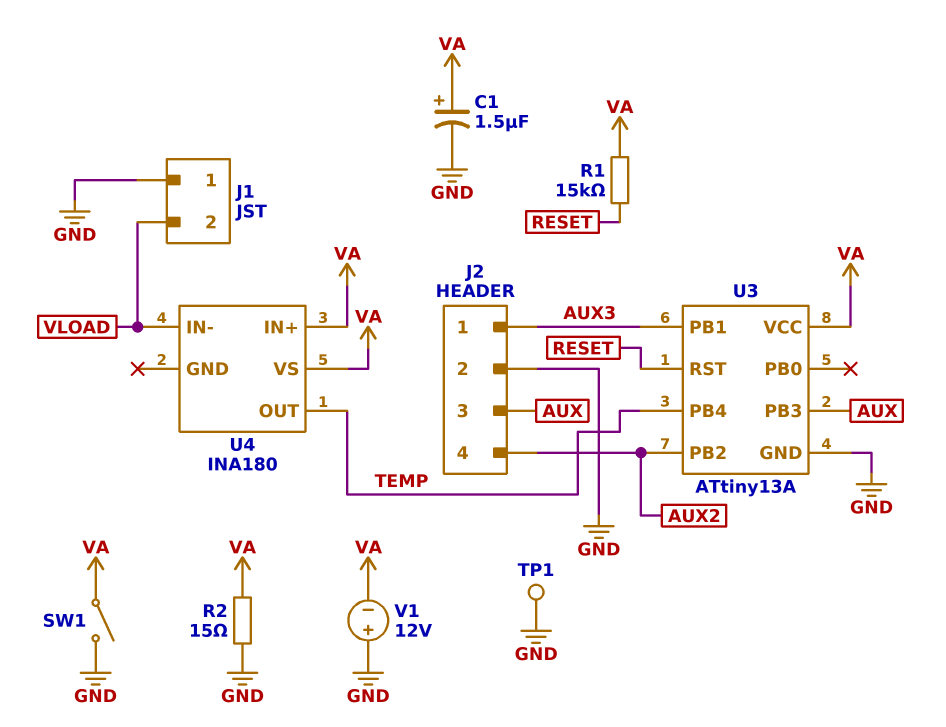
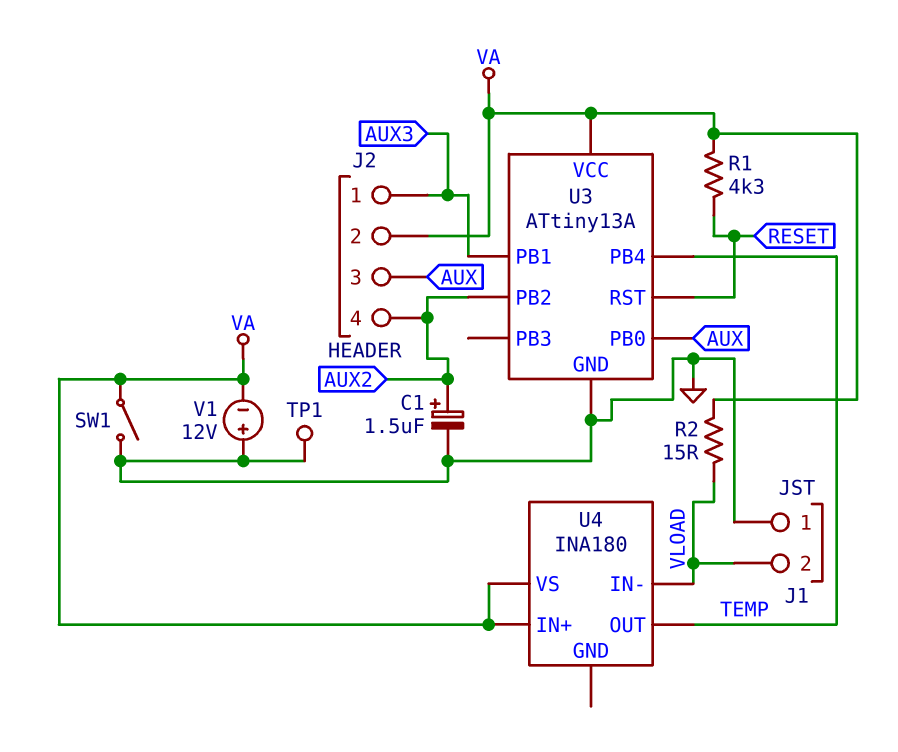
C1: 1.5uF (plus VA, minus GND) -> 1.5uF (plus AUX2, minus GND)
J2 pin 2: GND -> VA
R1: 15k (RESET, VA) -> 4.3k (RESET, VA)
R2: 15 (GND, VA) -> 15 (VA, VLOAD)
U3 pin PB0: none -> AUX
U3 pin PB3: AUX -> none

